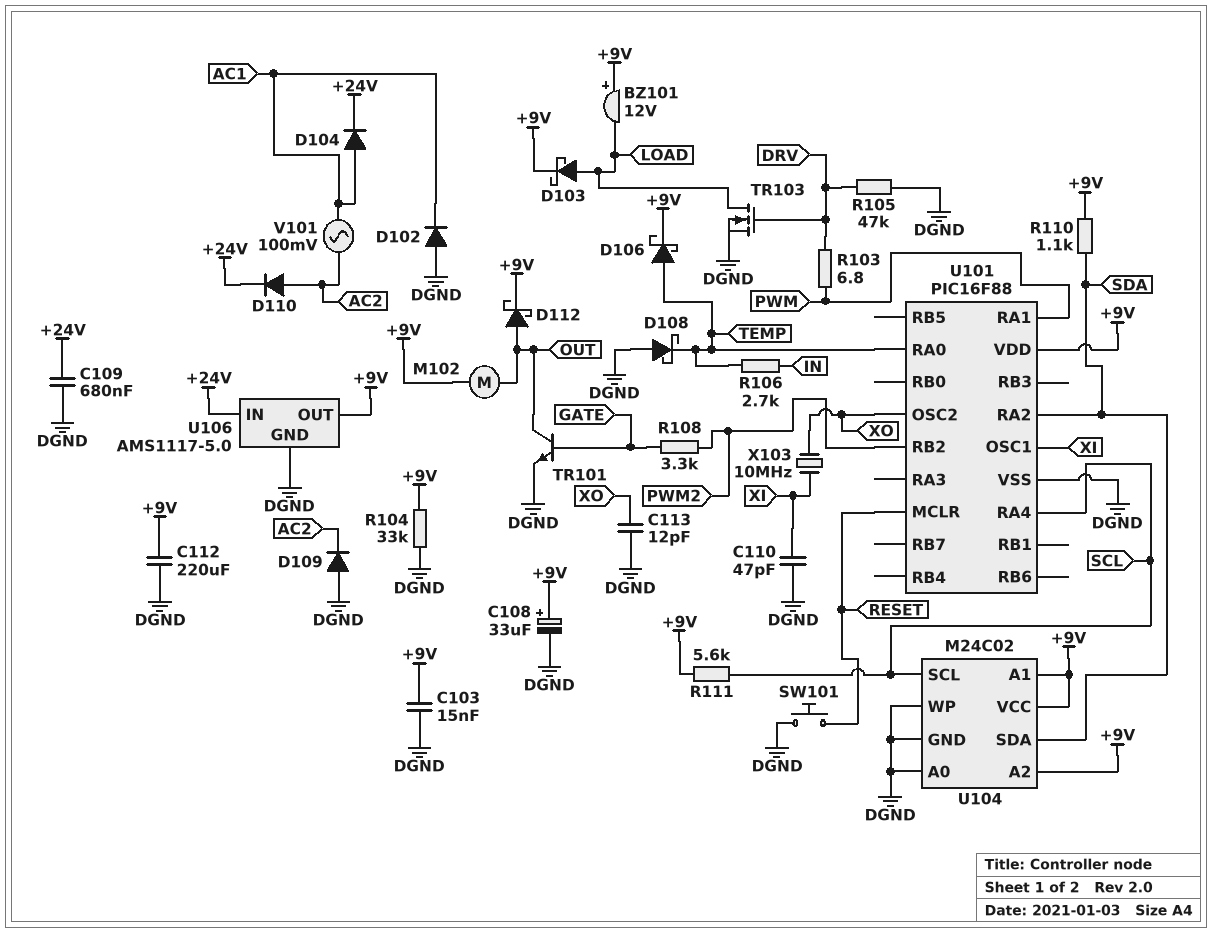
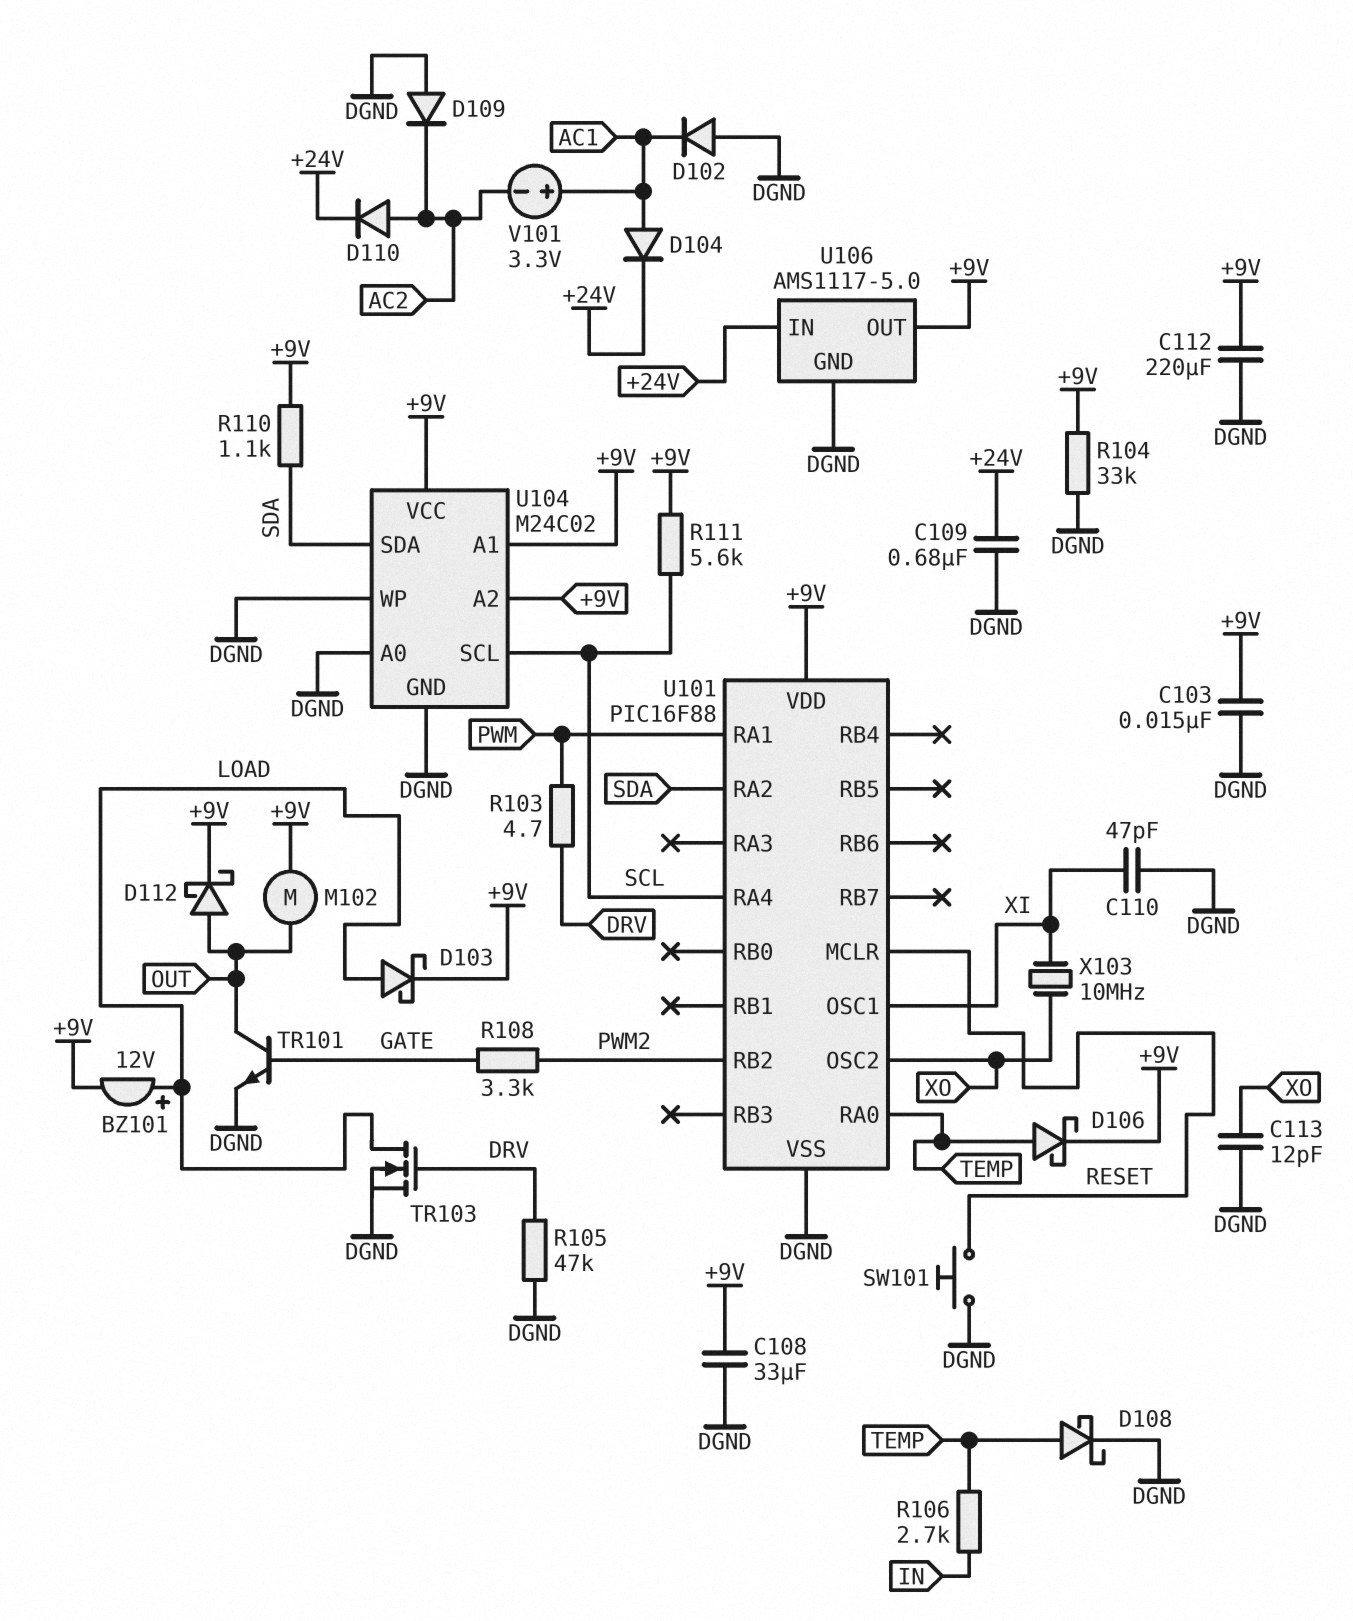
BZ101: buzzer 12V (plus +9V, minus LOAD) -> buzzer 12V (plus LOAD, minus +9V)
C108: 33uF (plus +9V, minus DGND) -> 33uF (+9V, DGND)
D108: schottky (A DGND, K TEMP) -> schottky (A TEMP, K DGND)
R103: 6.8 (DRV, PWM) -> 4.7 (DRV, PWM)
V101: AC 100mV (AC1, AC2) -> 3.3V (plus AC1, minus AC2)

